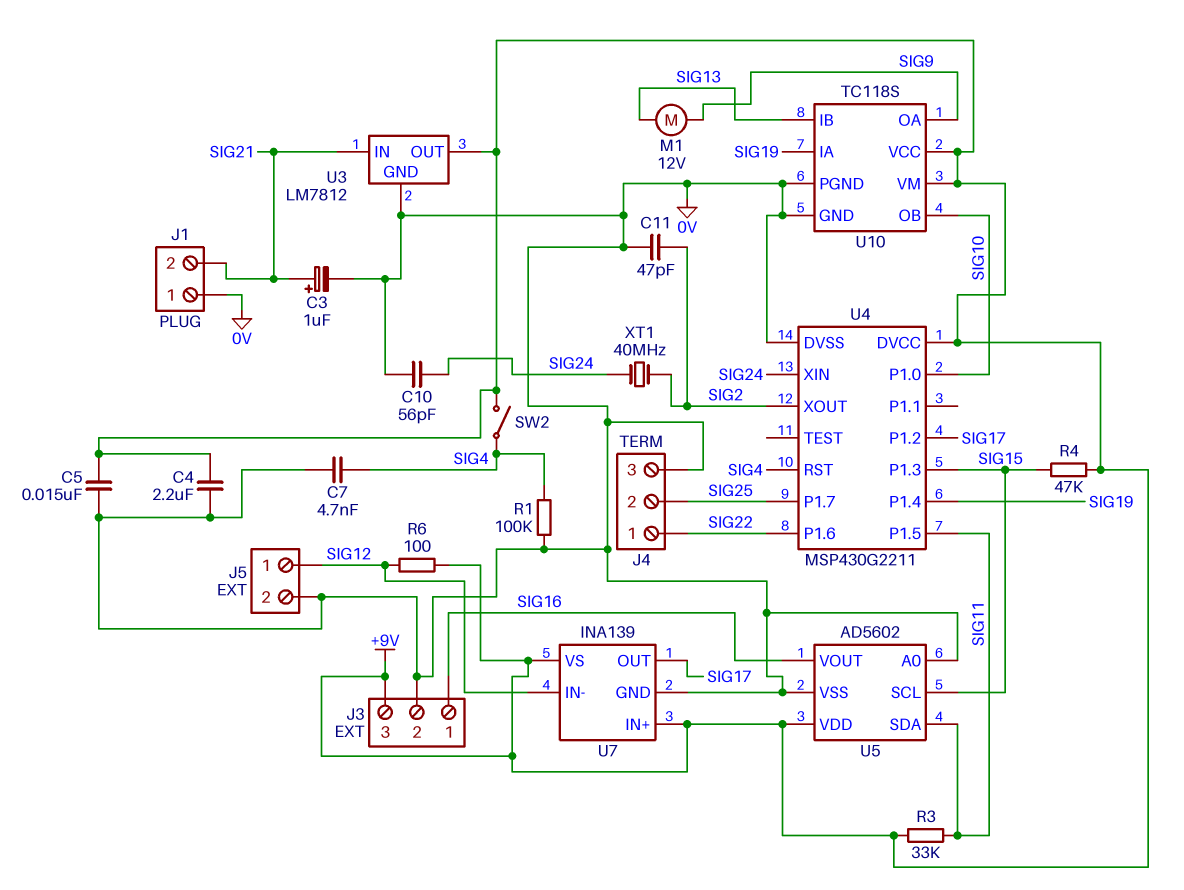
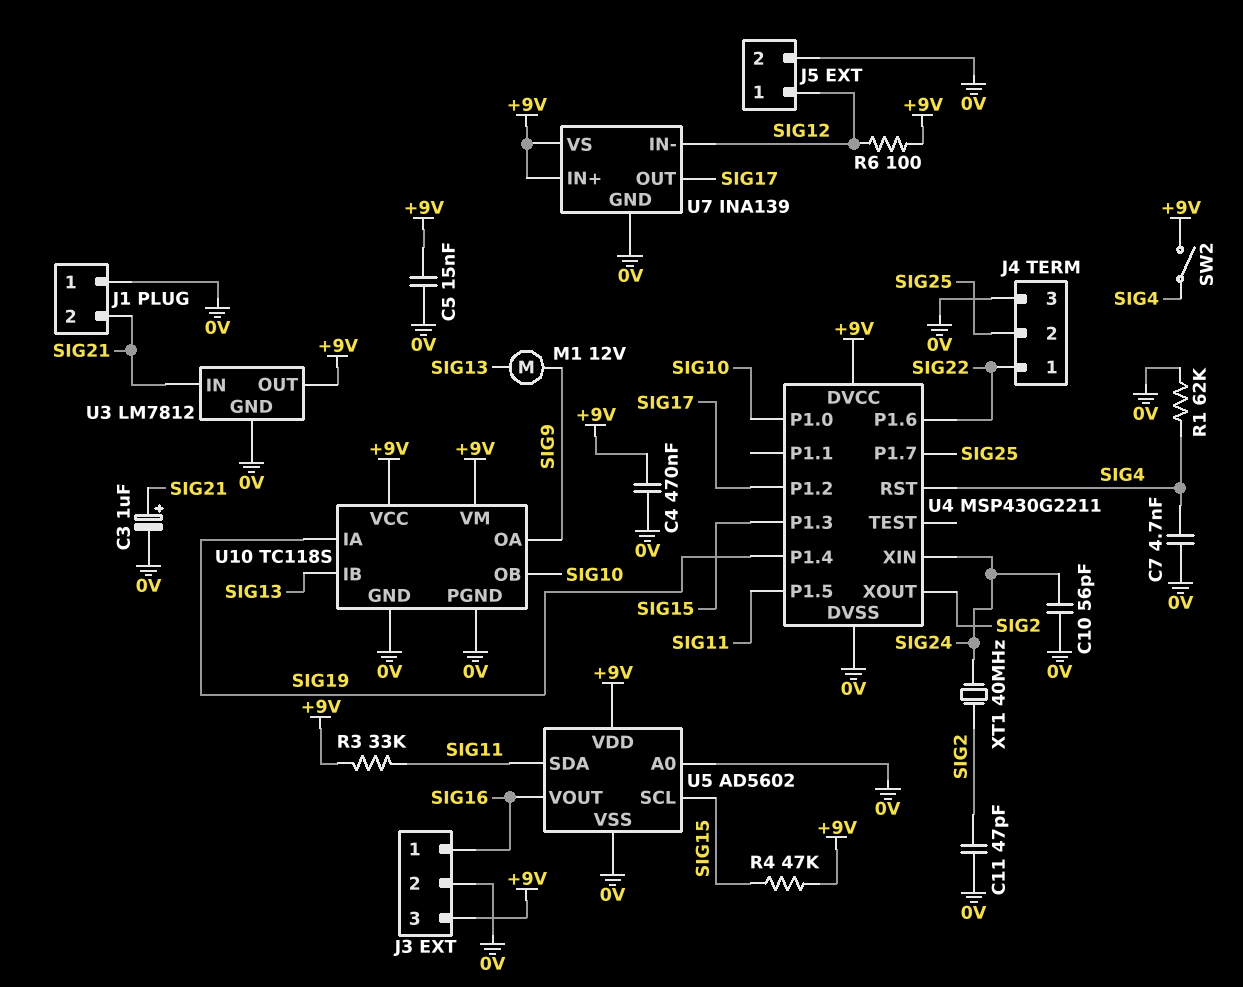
C4: 2.2uF (+9V, 0V) -> 470nF (+9V, 0V)
R1: 100k (0V, SIG4) -> 62k (0V, SIG4)

